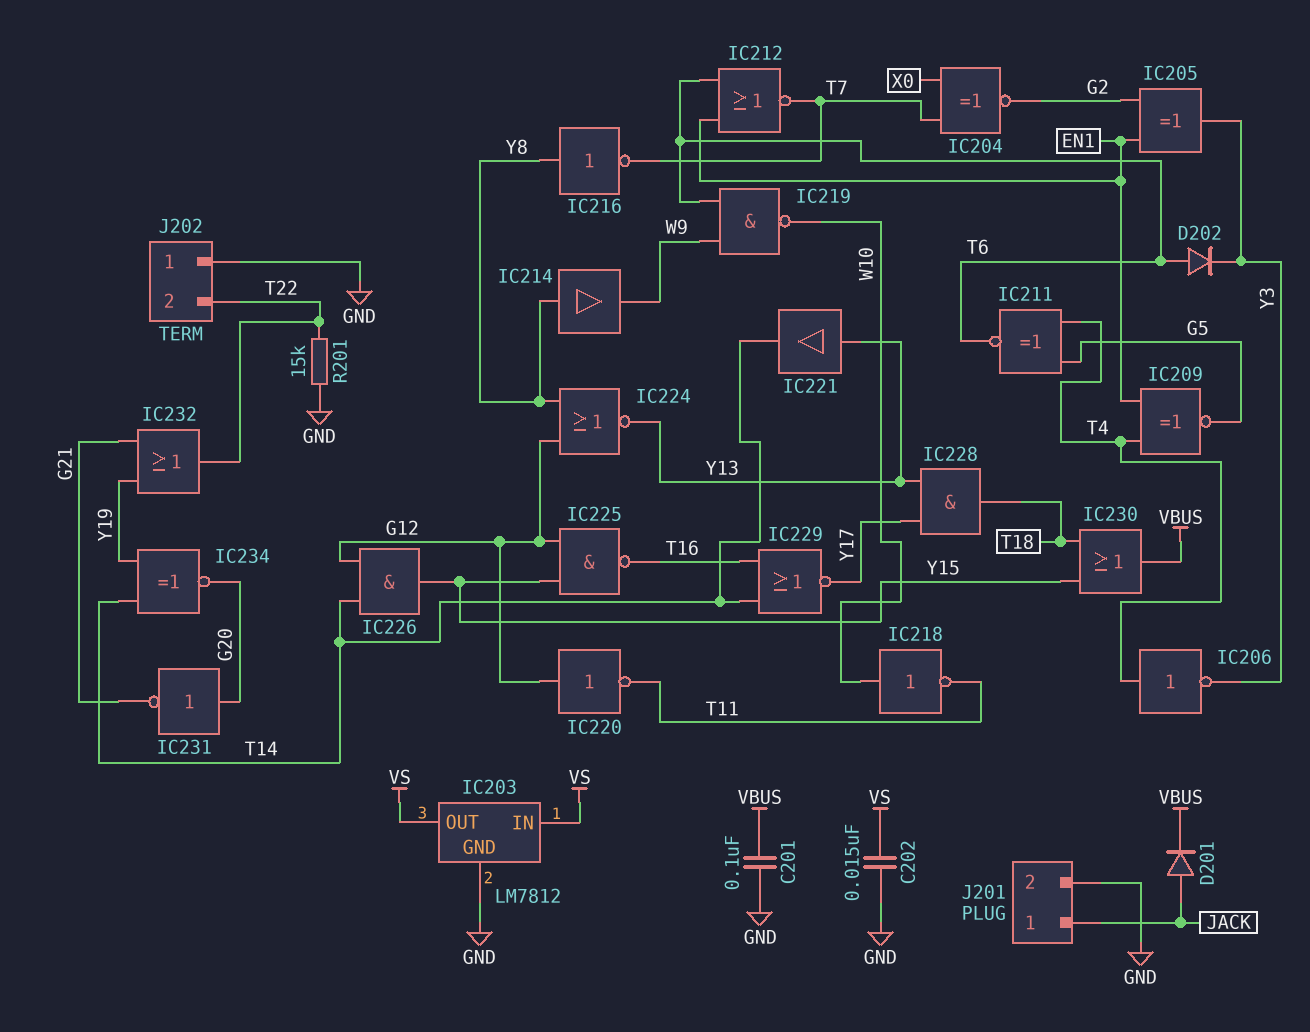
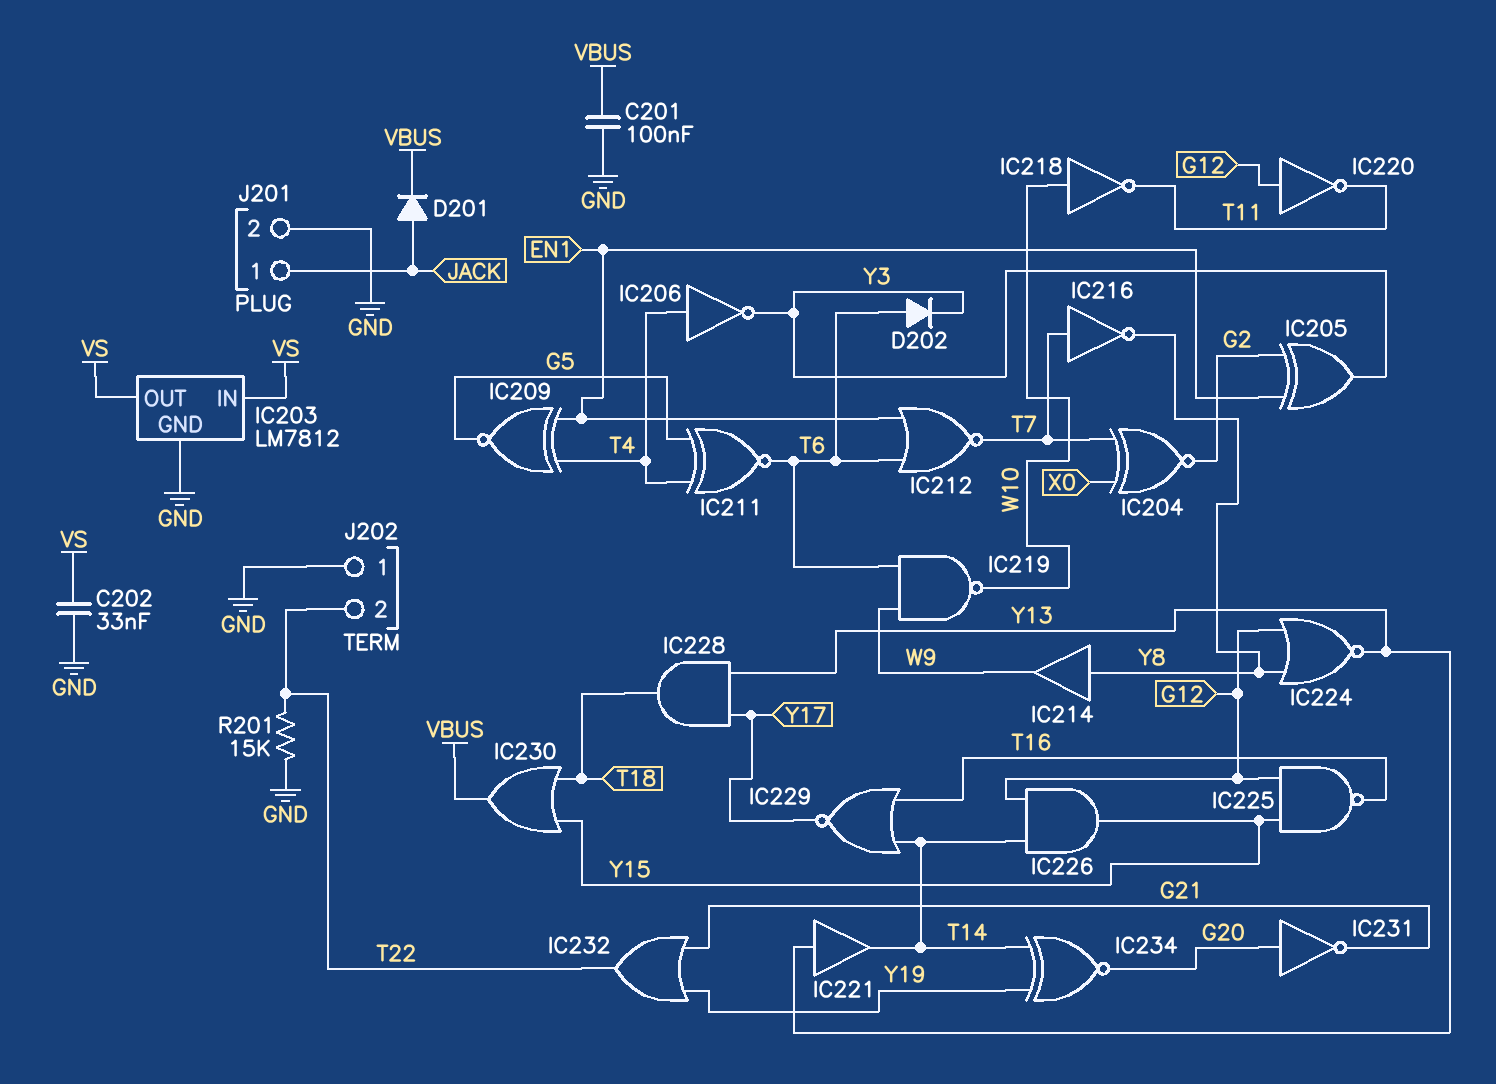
C202: 15nF (GND, VS) -> 33nF (GND, VS)
IC216: NOT (in Y8, out T7) -> NOT (in T7, out Y8)

